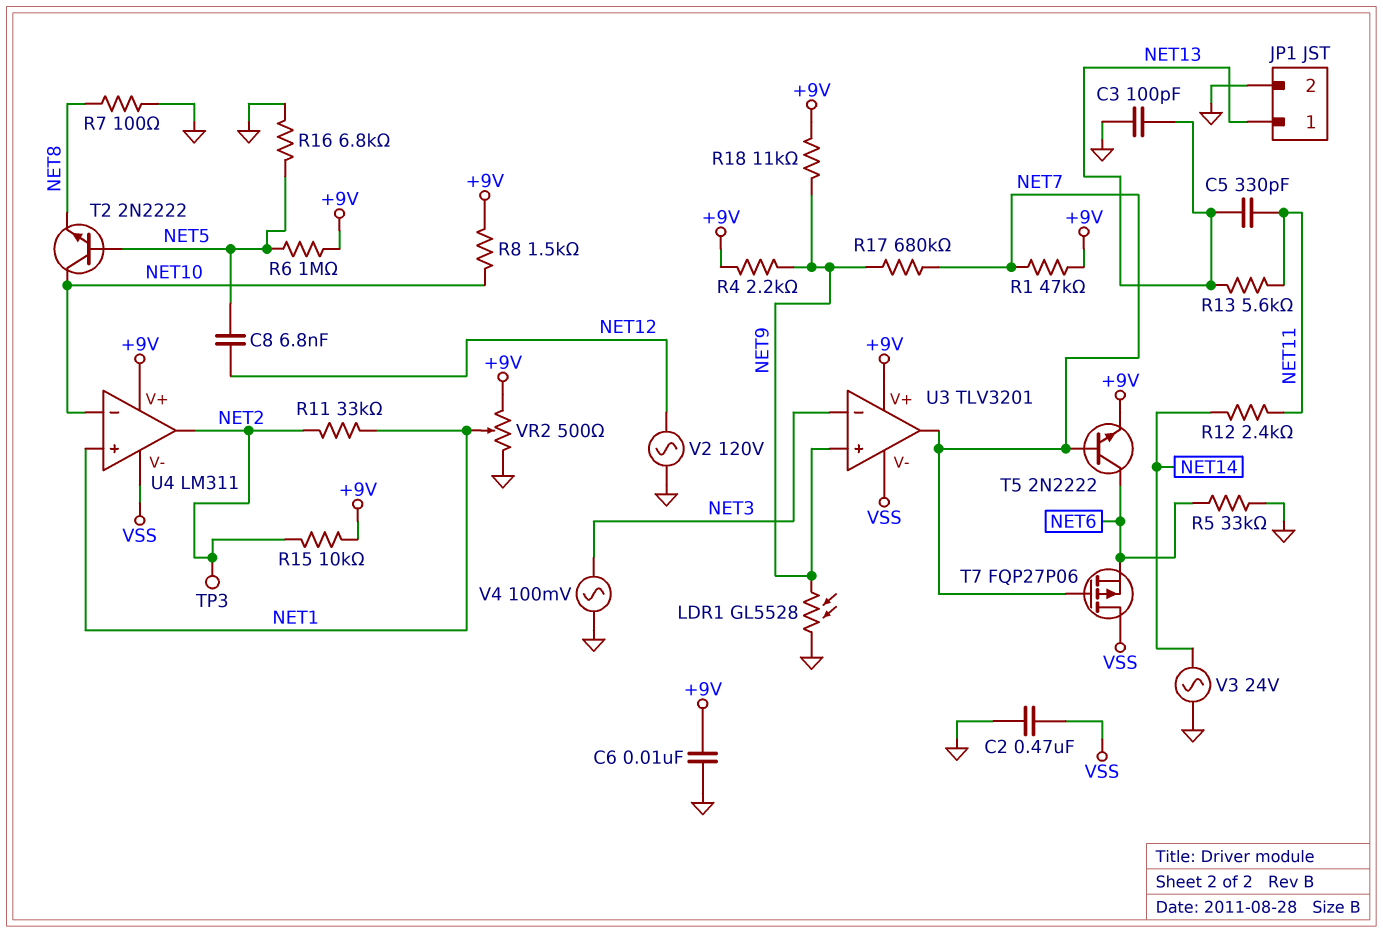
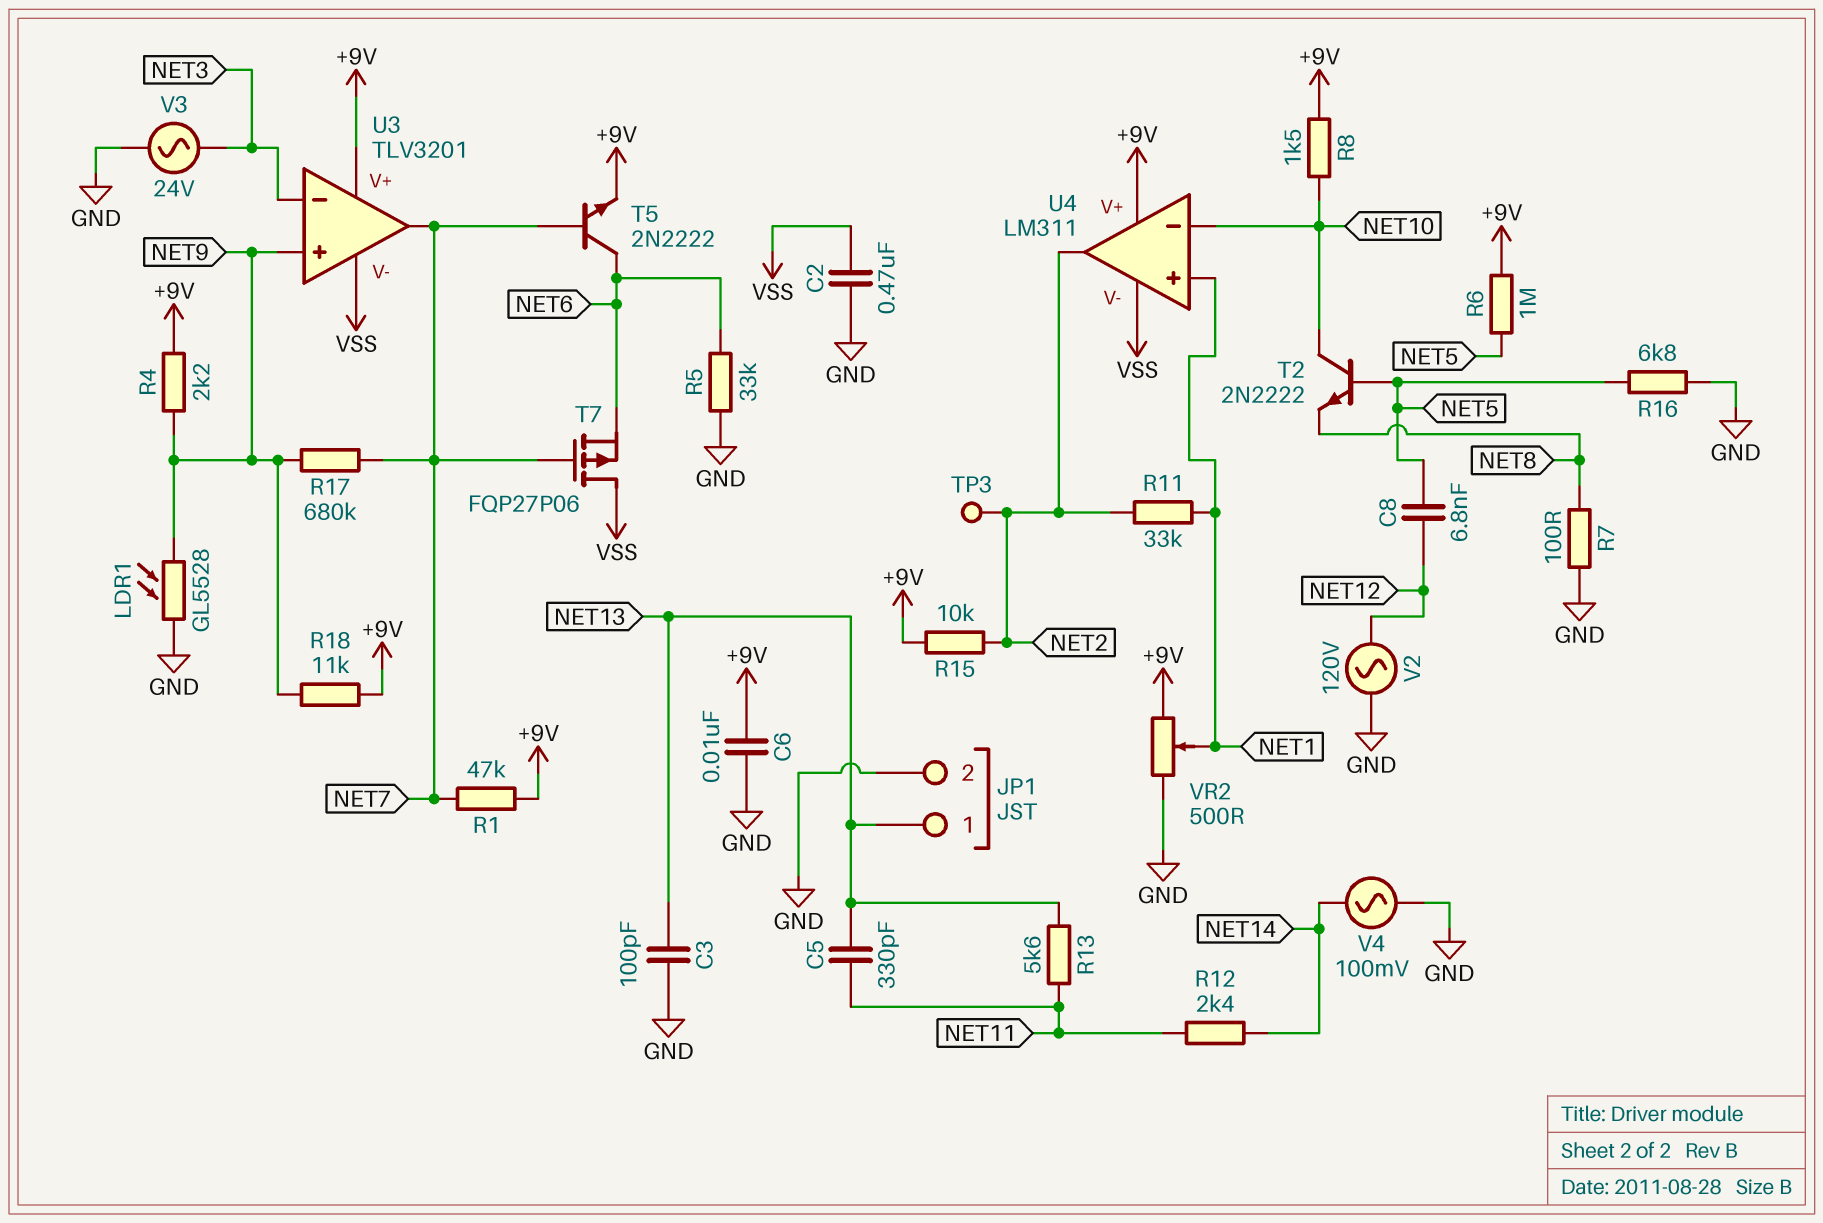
V3: AC 24V (GND, NET14) -> AC 24V (GND, NET3)
V4: AC 100mV (GND, NET3) -> AC 100mV (GND, NET14)

